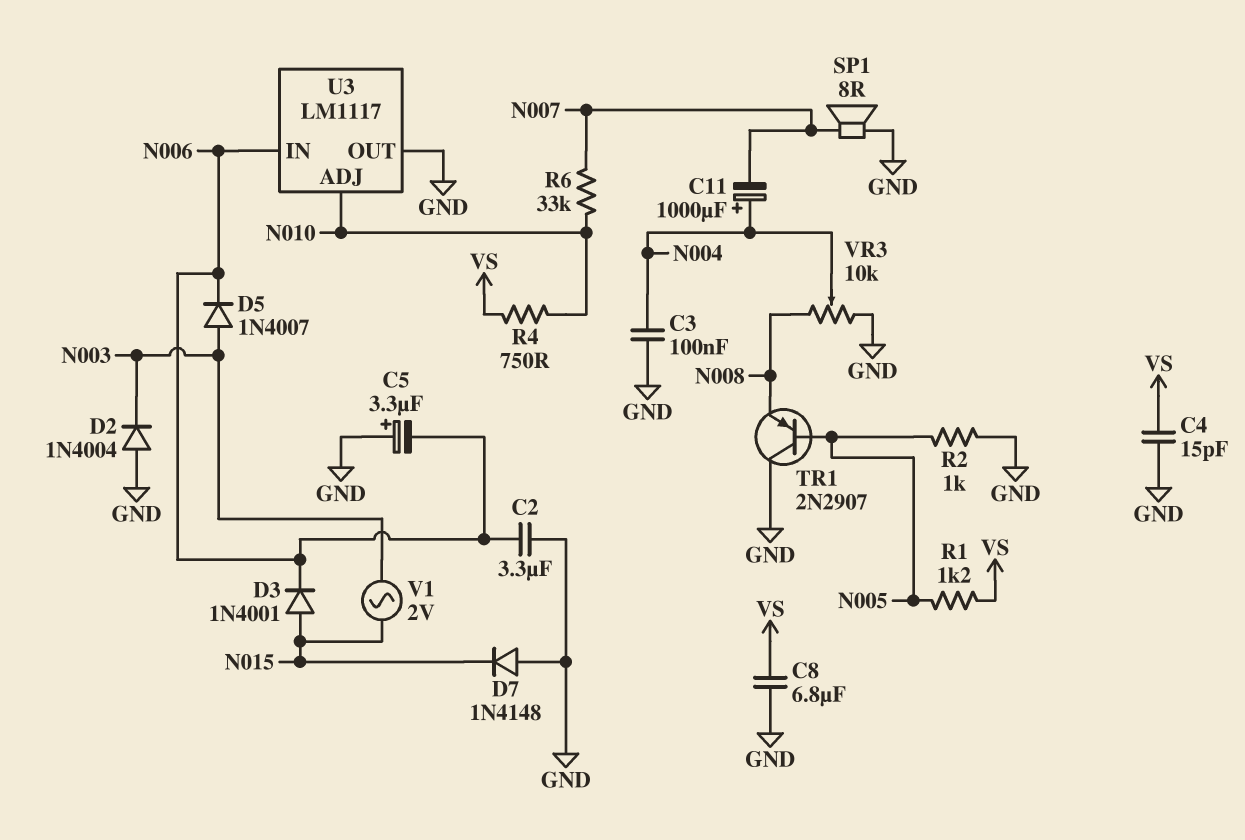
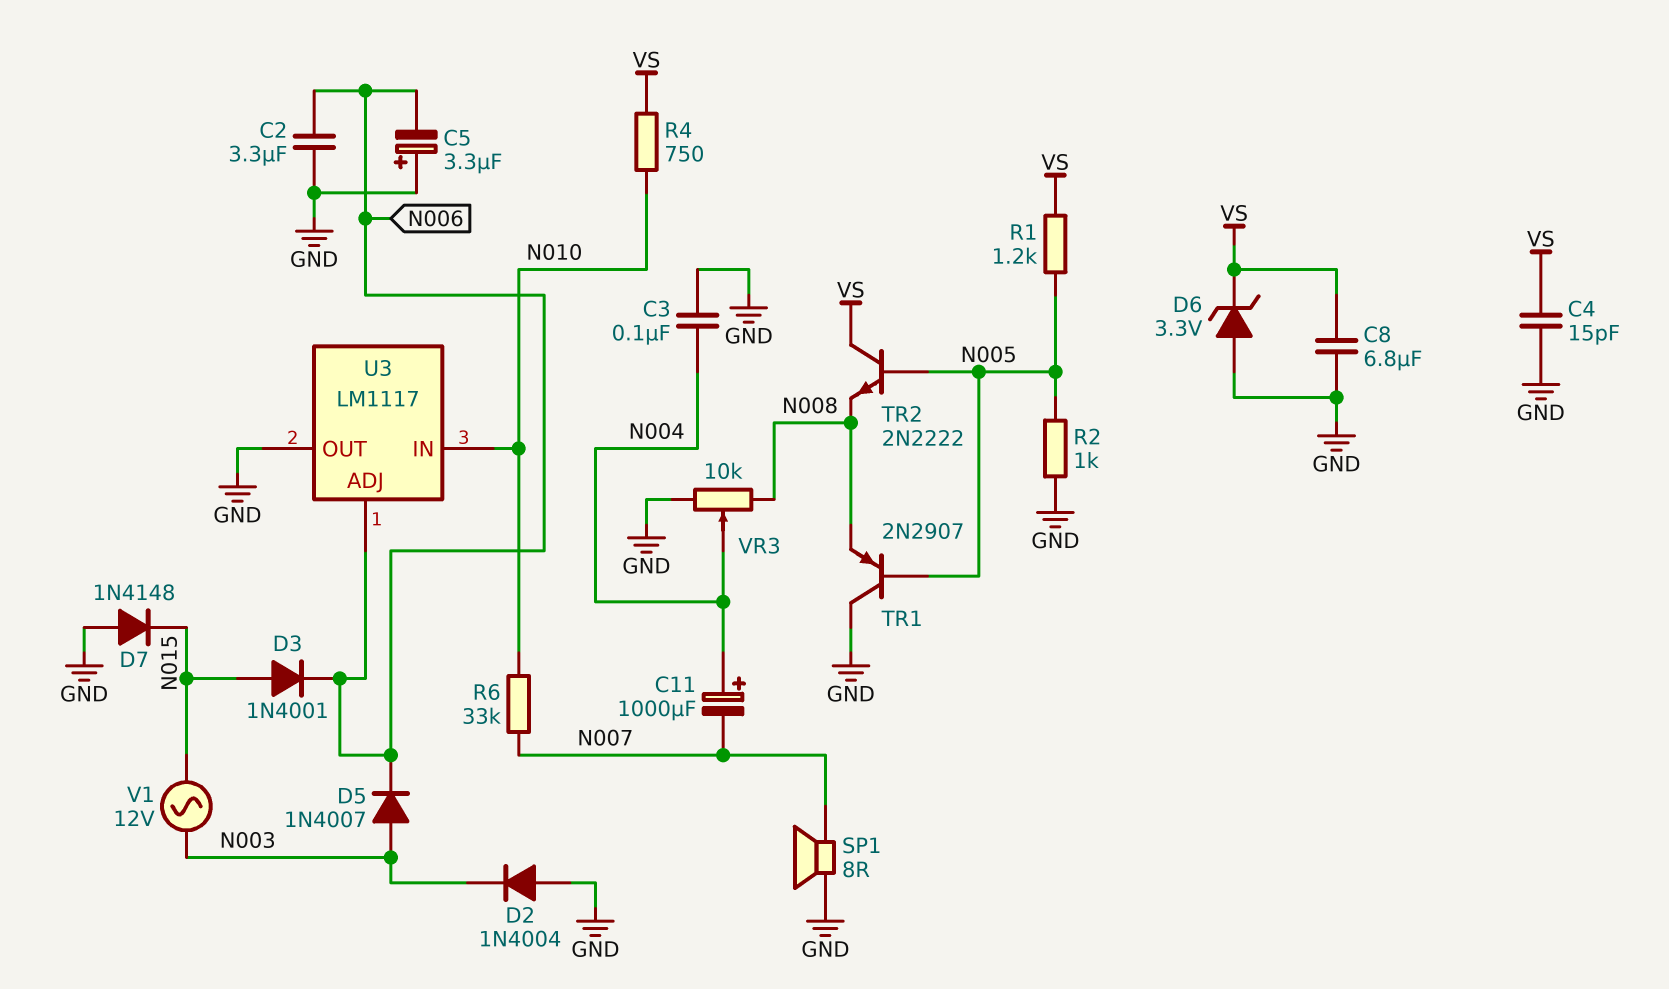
D6: none -> zener 3.3V (A GND, K VS)
TR2: none -> NPN 2N2222 (B N005, C VS, E N008)
U3 pin ADJ: N010 -> N006
U3 pin IN: N006 -> N010
V1: AC 2V (N003, N015) -> AC 12V (N003, N015)

